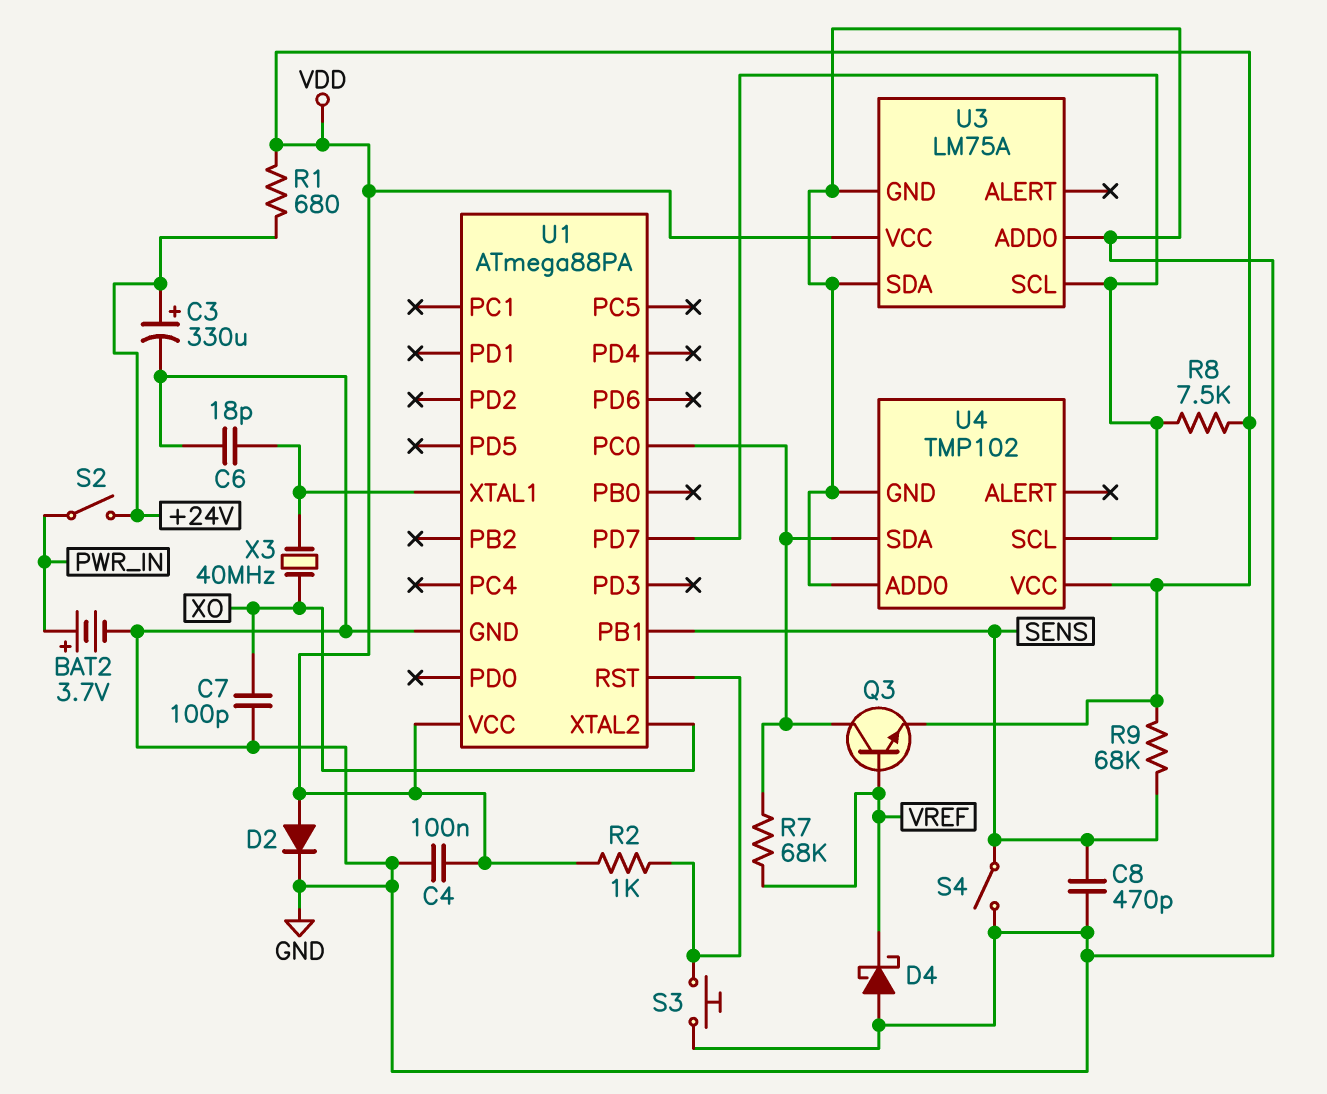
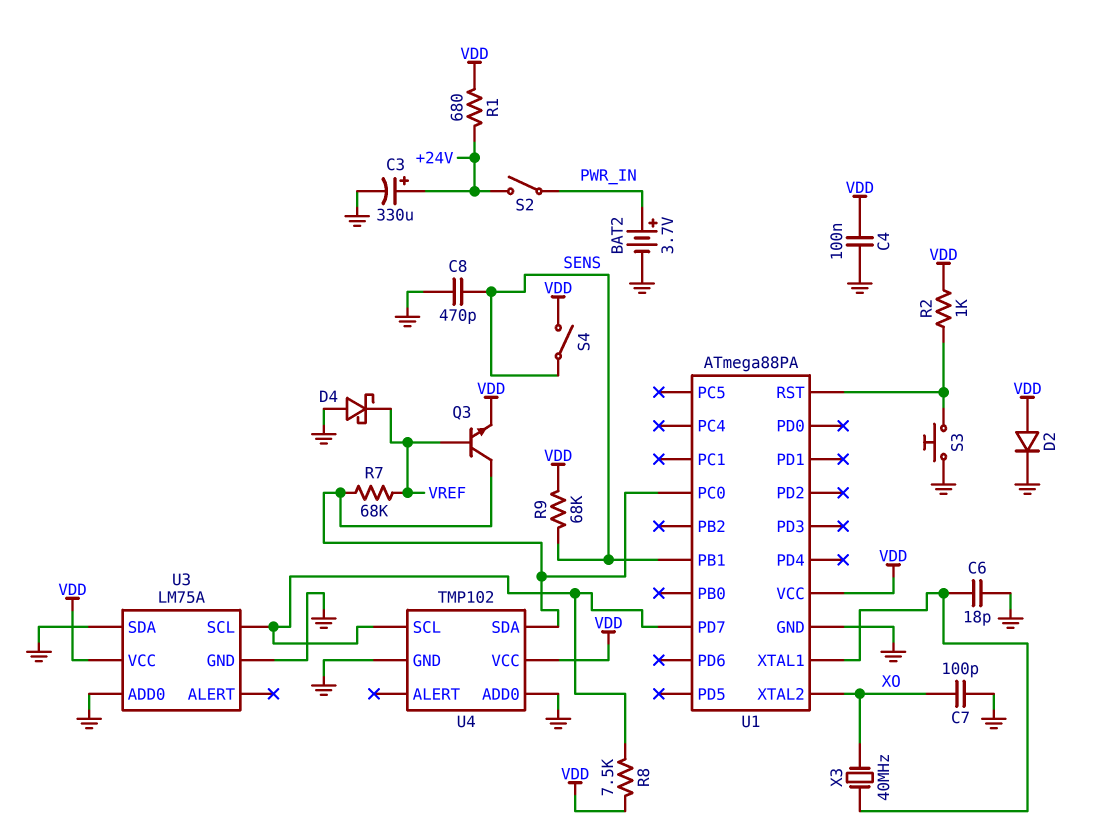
S4: switch (GND, SENS) -> switch (SENS, VDD)

